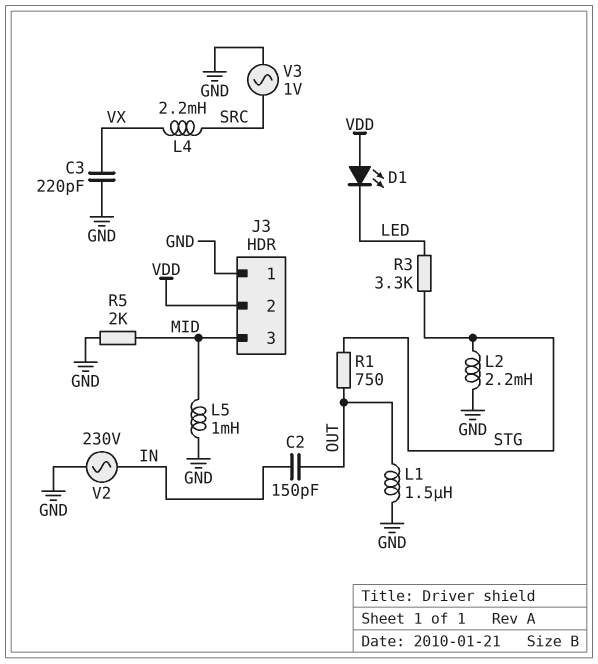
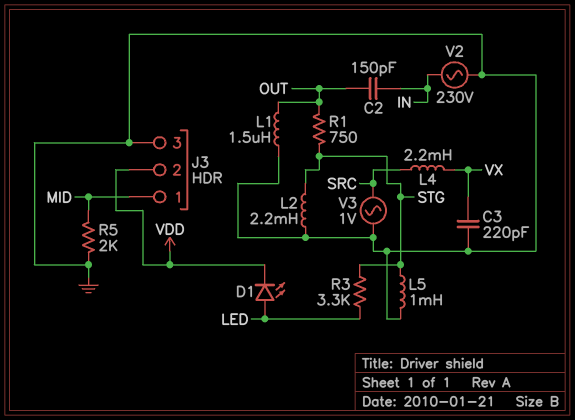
D1: LED (A VDD, K LED) -> LED (A LED, K VDD)
J3 pin 1: GND -> MID
J3 pin 3: MID -> GND
L5: 1mH (GND, MID) -> 1mH (GND, STG)

